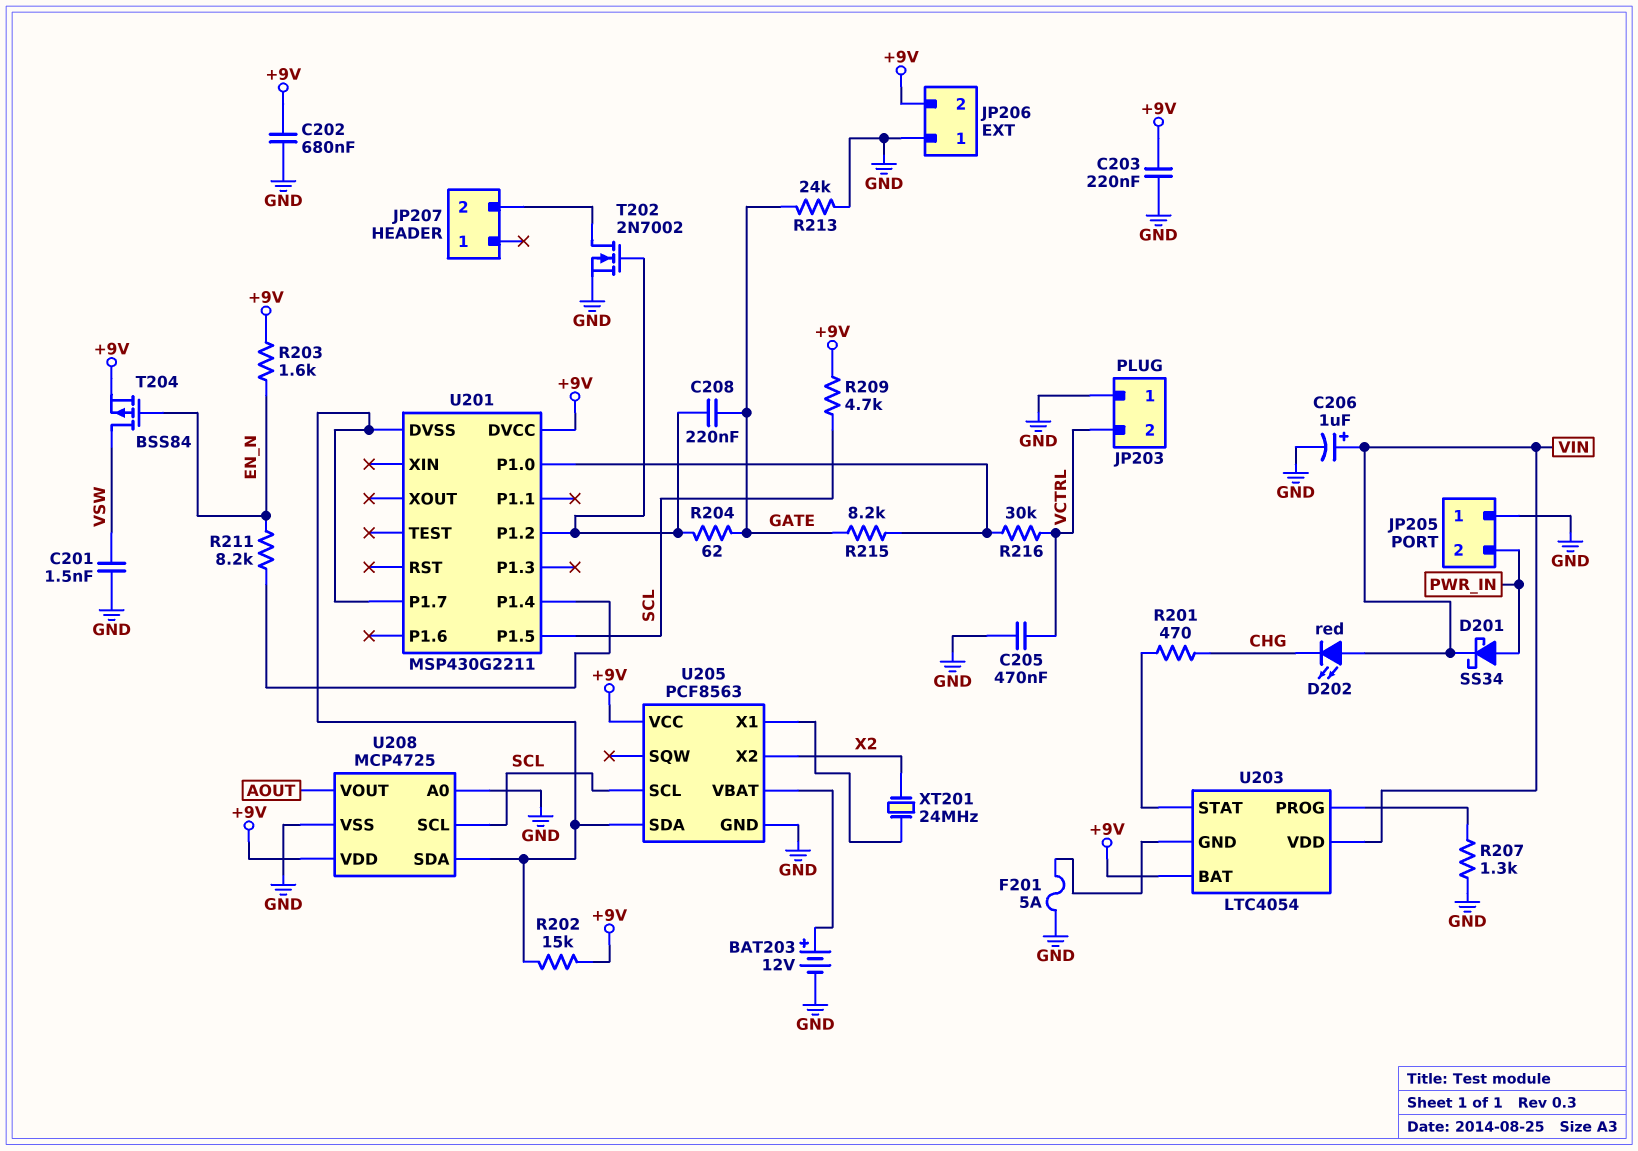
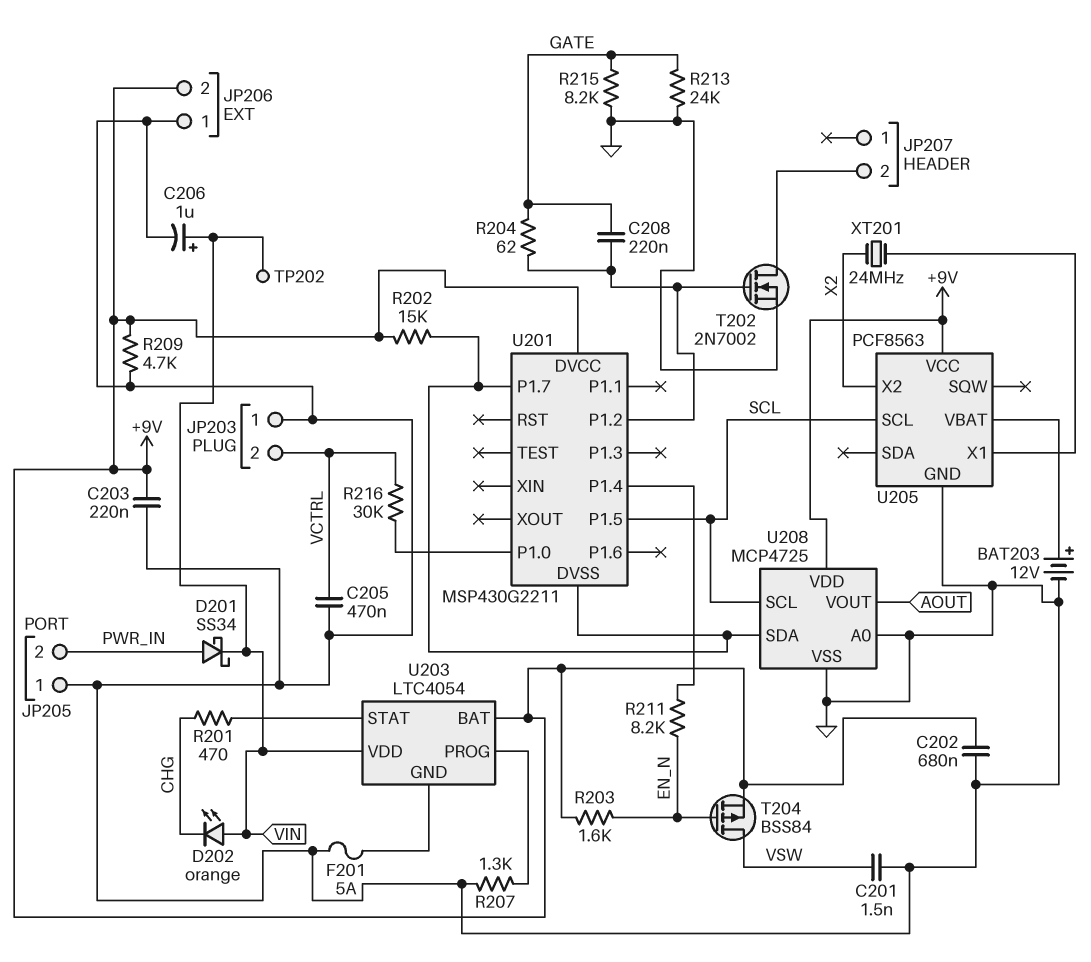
D202: LED red (A VIN, K CHG) -> LED orange (A VIN, K CHG)
R209: 4.7k (+9V, SCL) -> 4.7k (+9V, GND)
R215: 8.2k (GATE, U201/P1.0) -> 8.2k (GATE, GND)
TP202: none -> test point (VIN)
U205 pin SDA: U201/DVSS -> none

